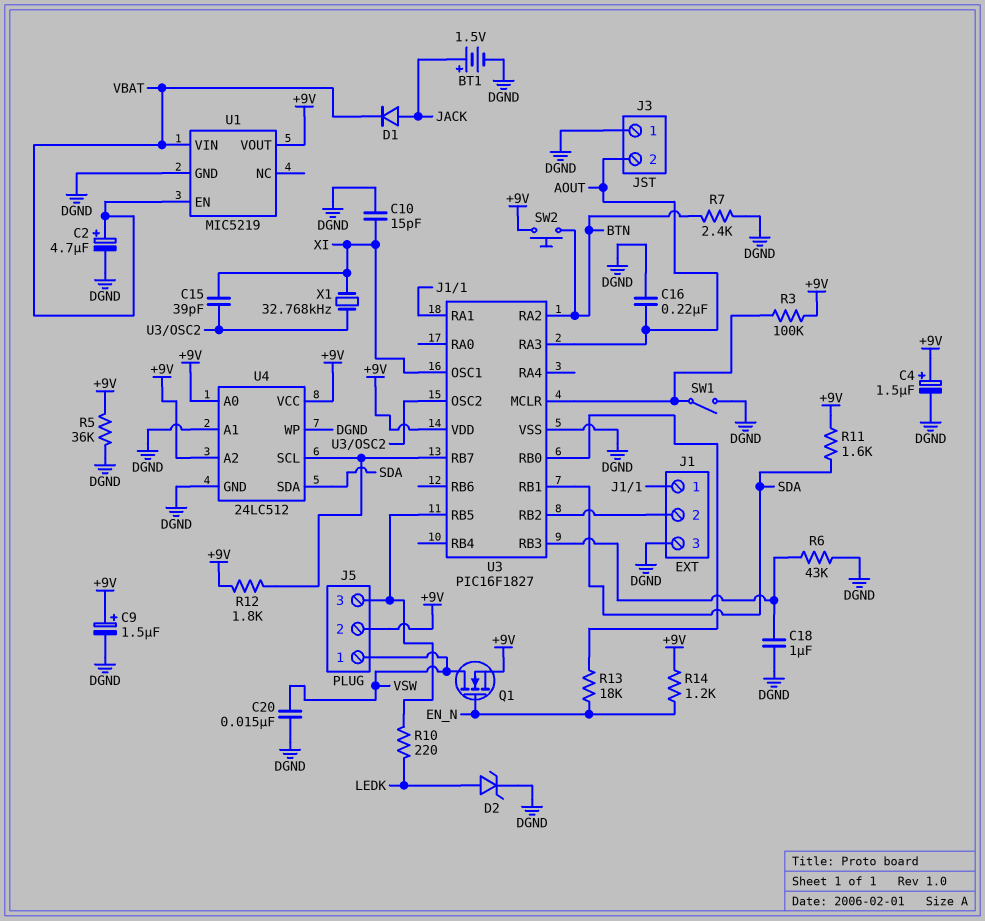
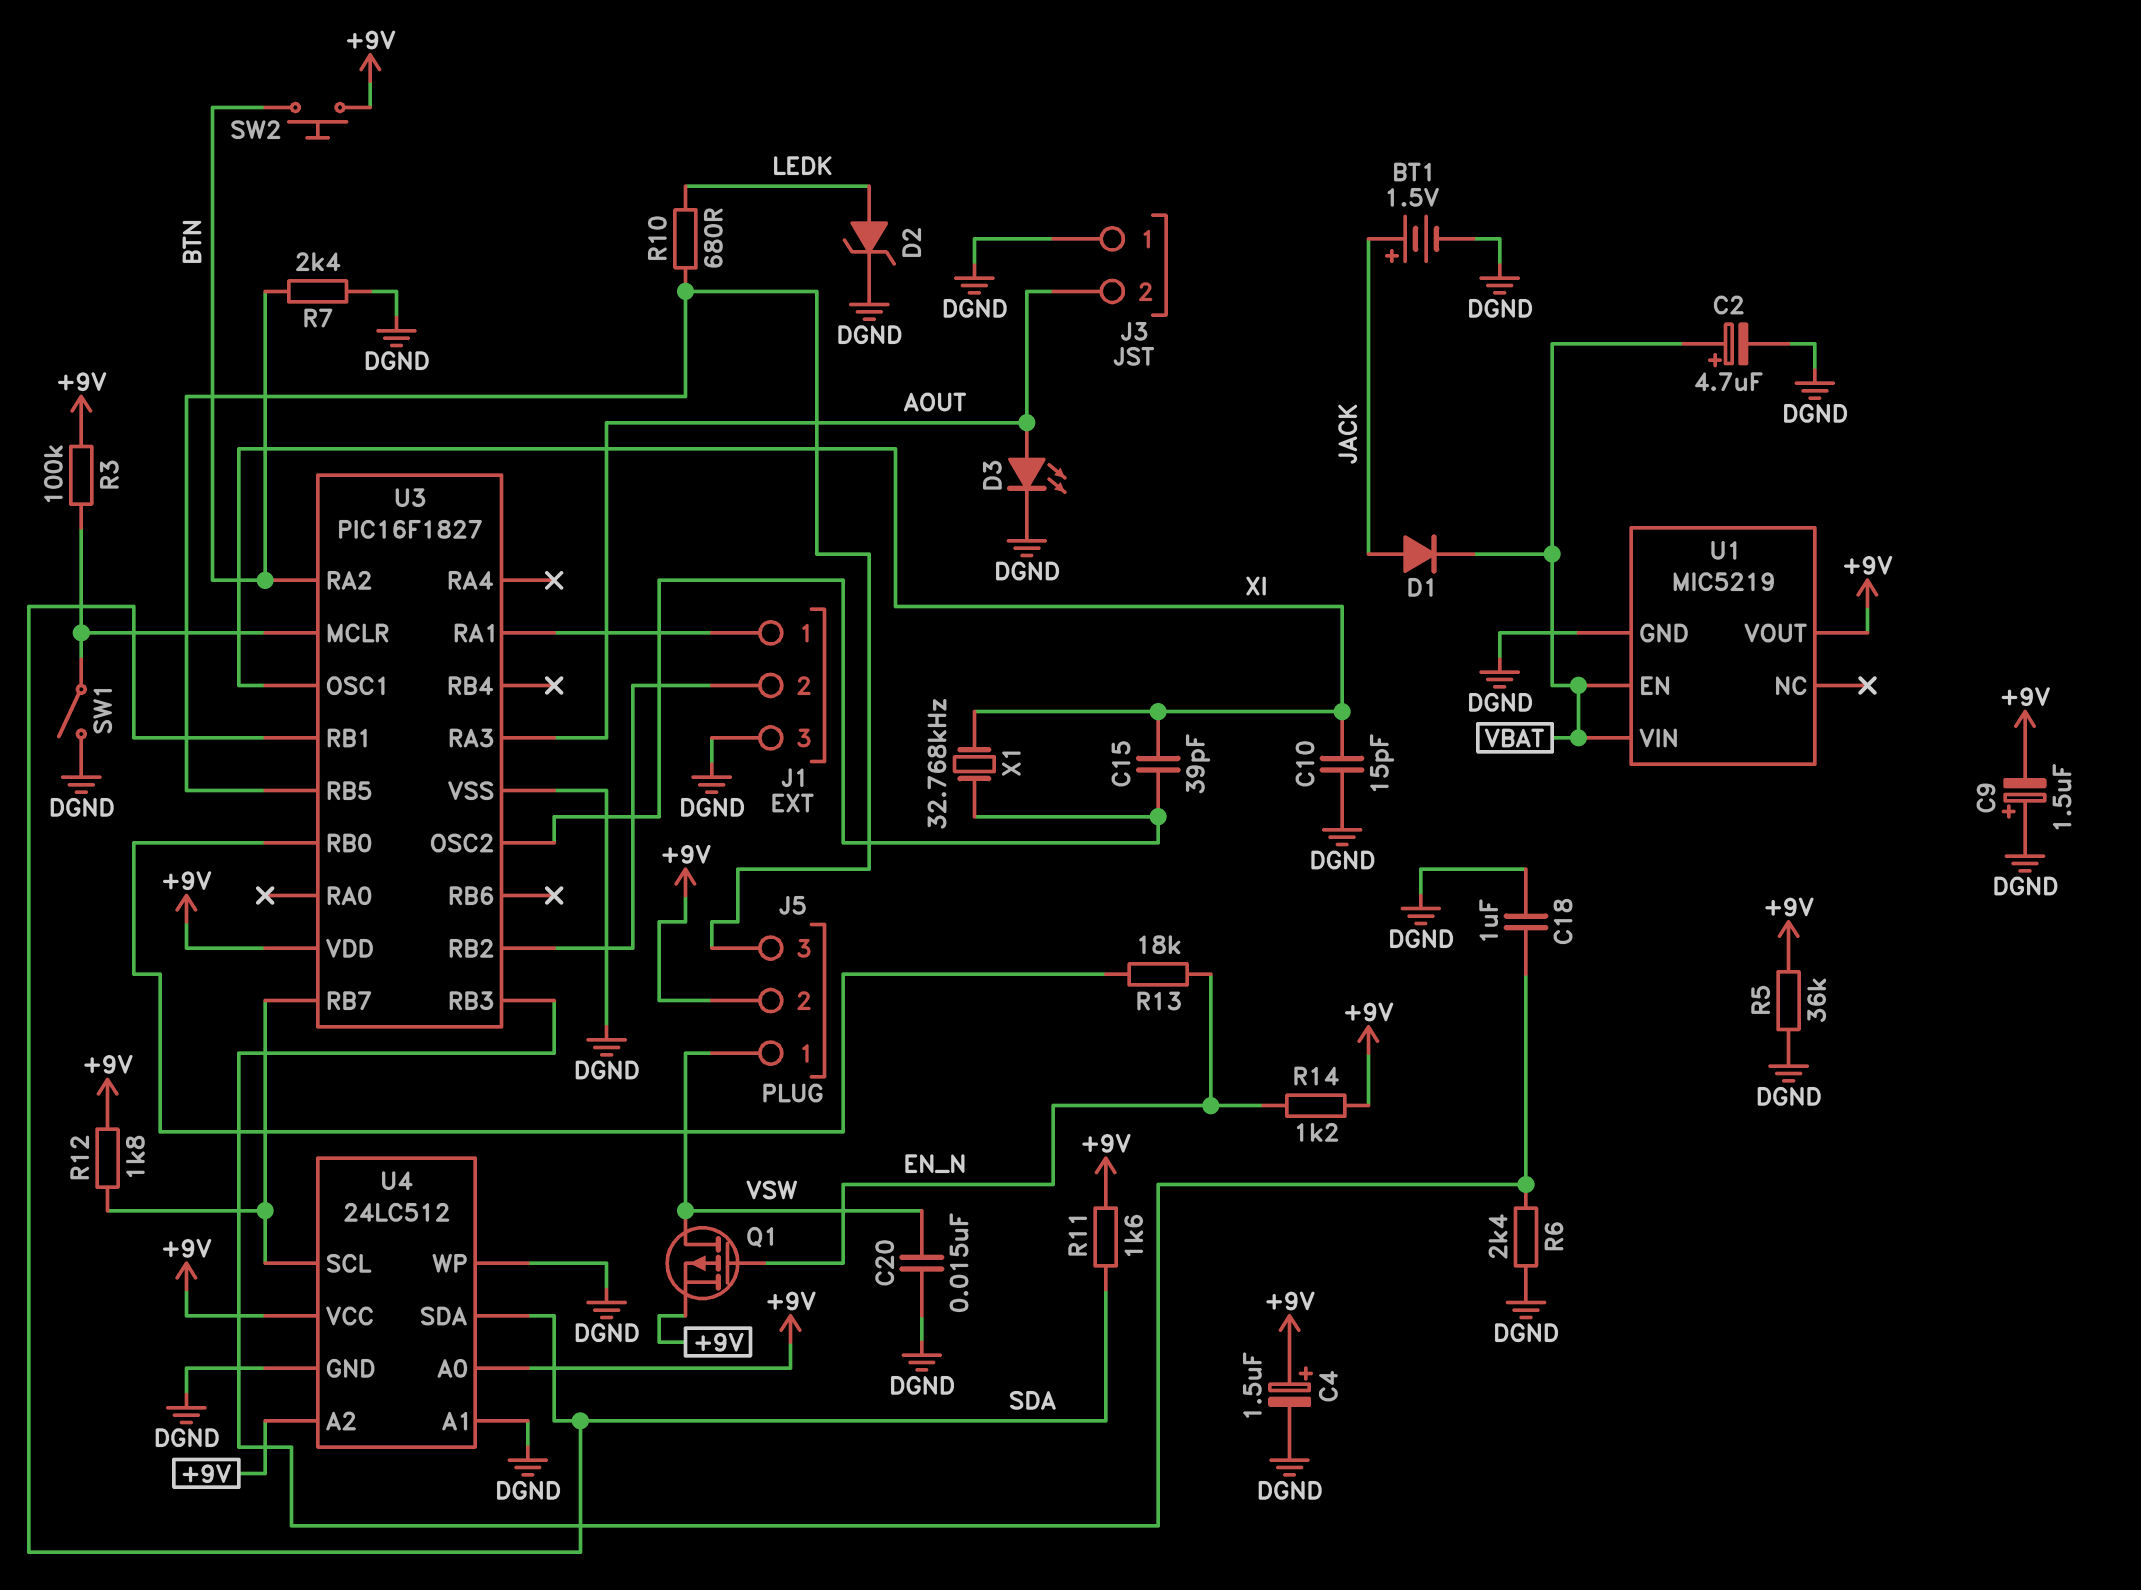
C9: 1.5uF (plus +9V, minus DGND) -> 1.5uF (plus DGND, minus +9V)
C16: 220nF (AOUT, DGND) -> none
D3: none -> LED (A AOUT, K DGND)
Q1: NMOS (G EN_N, D VSW, S +9V) -> PMOS (G EN_N, D VSW, S +9V)
R6: 43k (DGND, U3/RB3) -> 2.4k (DGND, U3/RB3)
R10: 220 (J5/3, LEDK) -> 680 (J5/3, LEDK)

